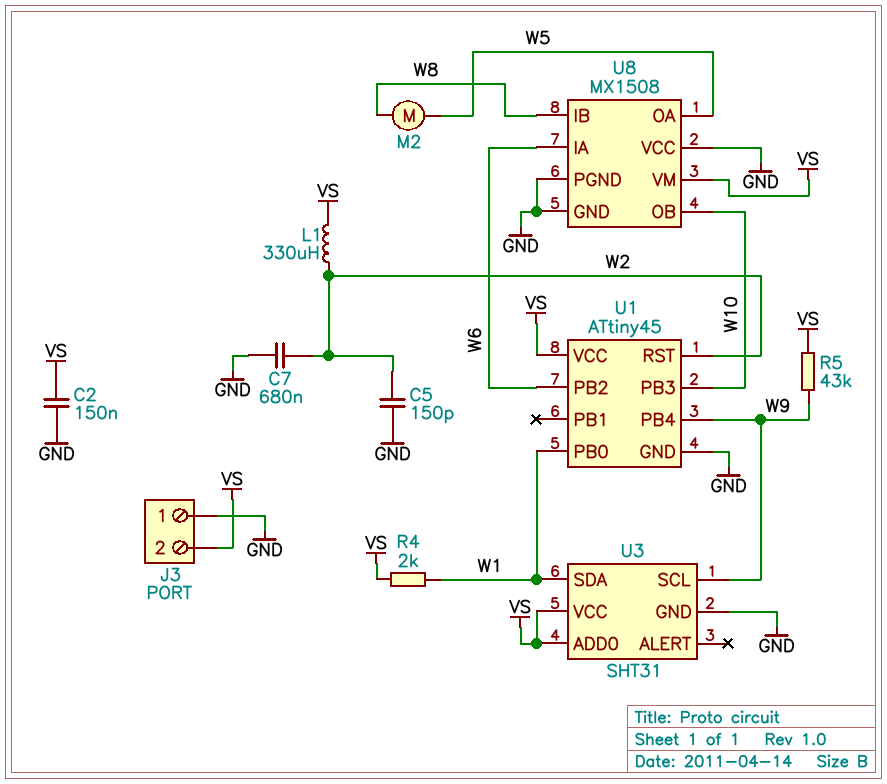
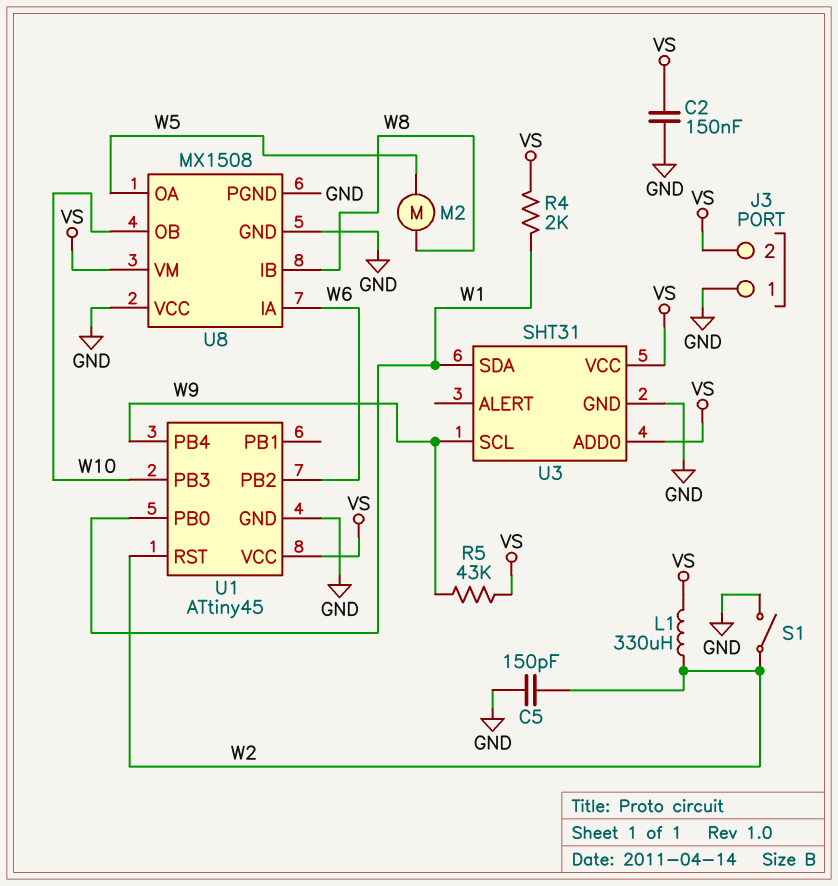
C7: 680nF (GND, W2) -> none
S1: none -> switch (GND, W2)

